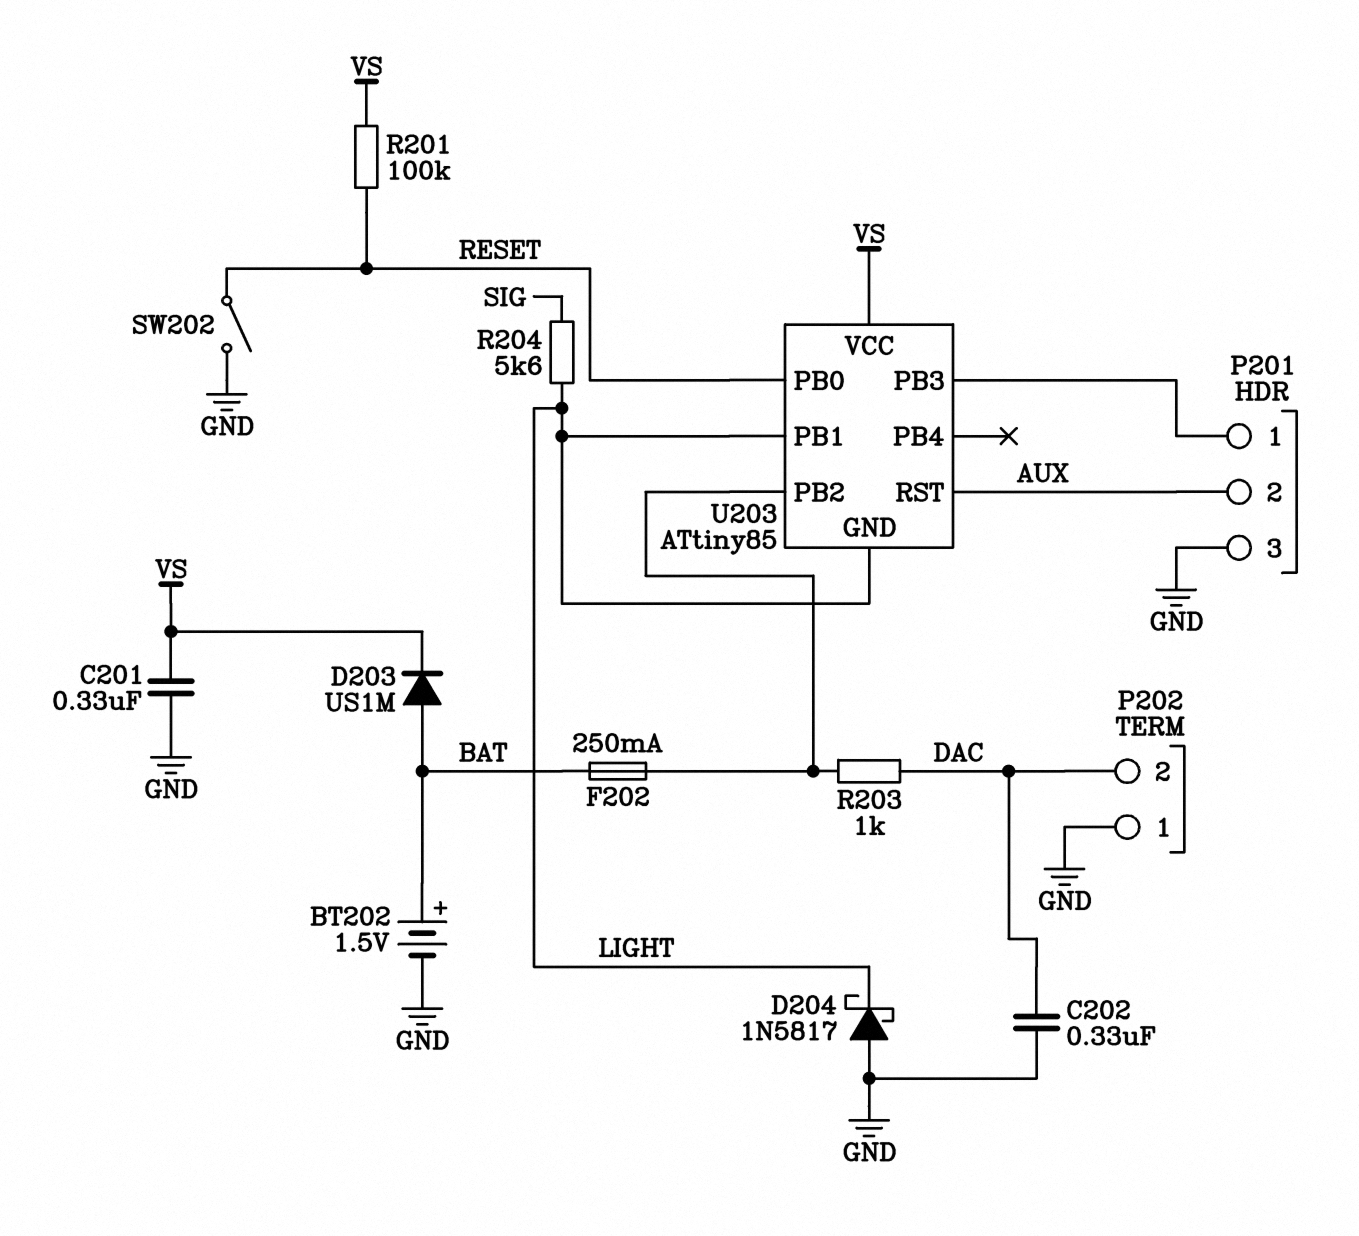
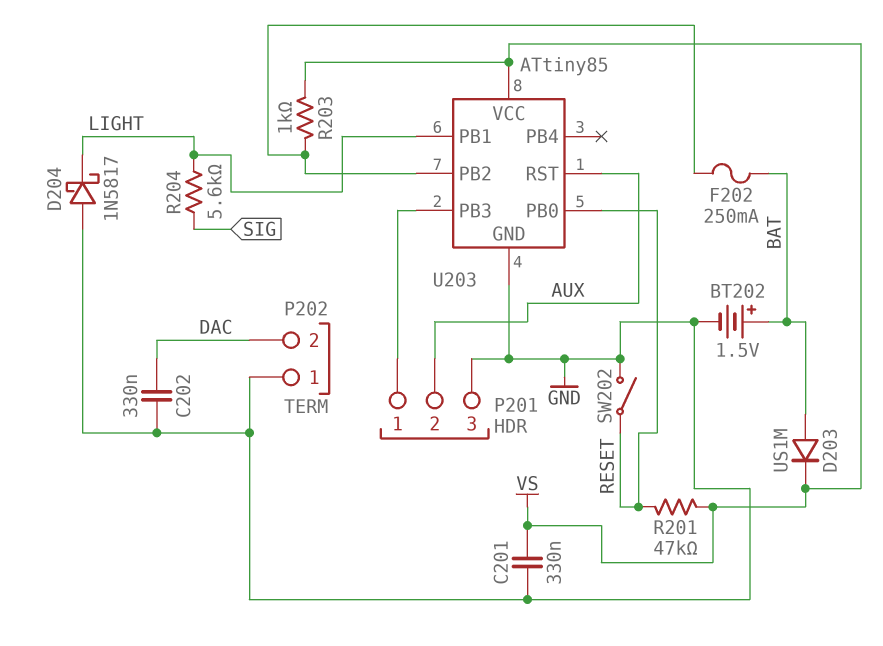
R201: 100k (RESET, VS) -> 47k (RESET, VS)
R203: 1k (DAC, U203/PB2) -> 1k (U203/PB2, VS)
U203 pin GND: LIGHT -> GND

